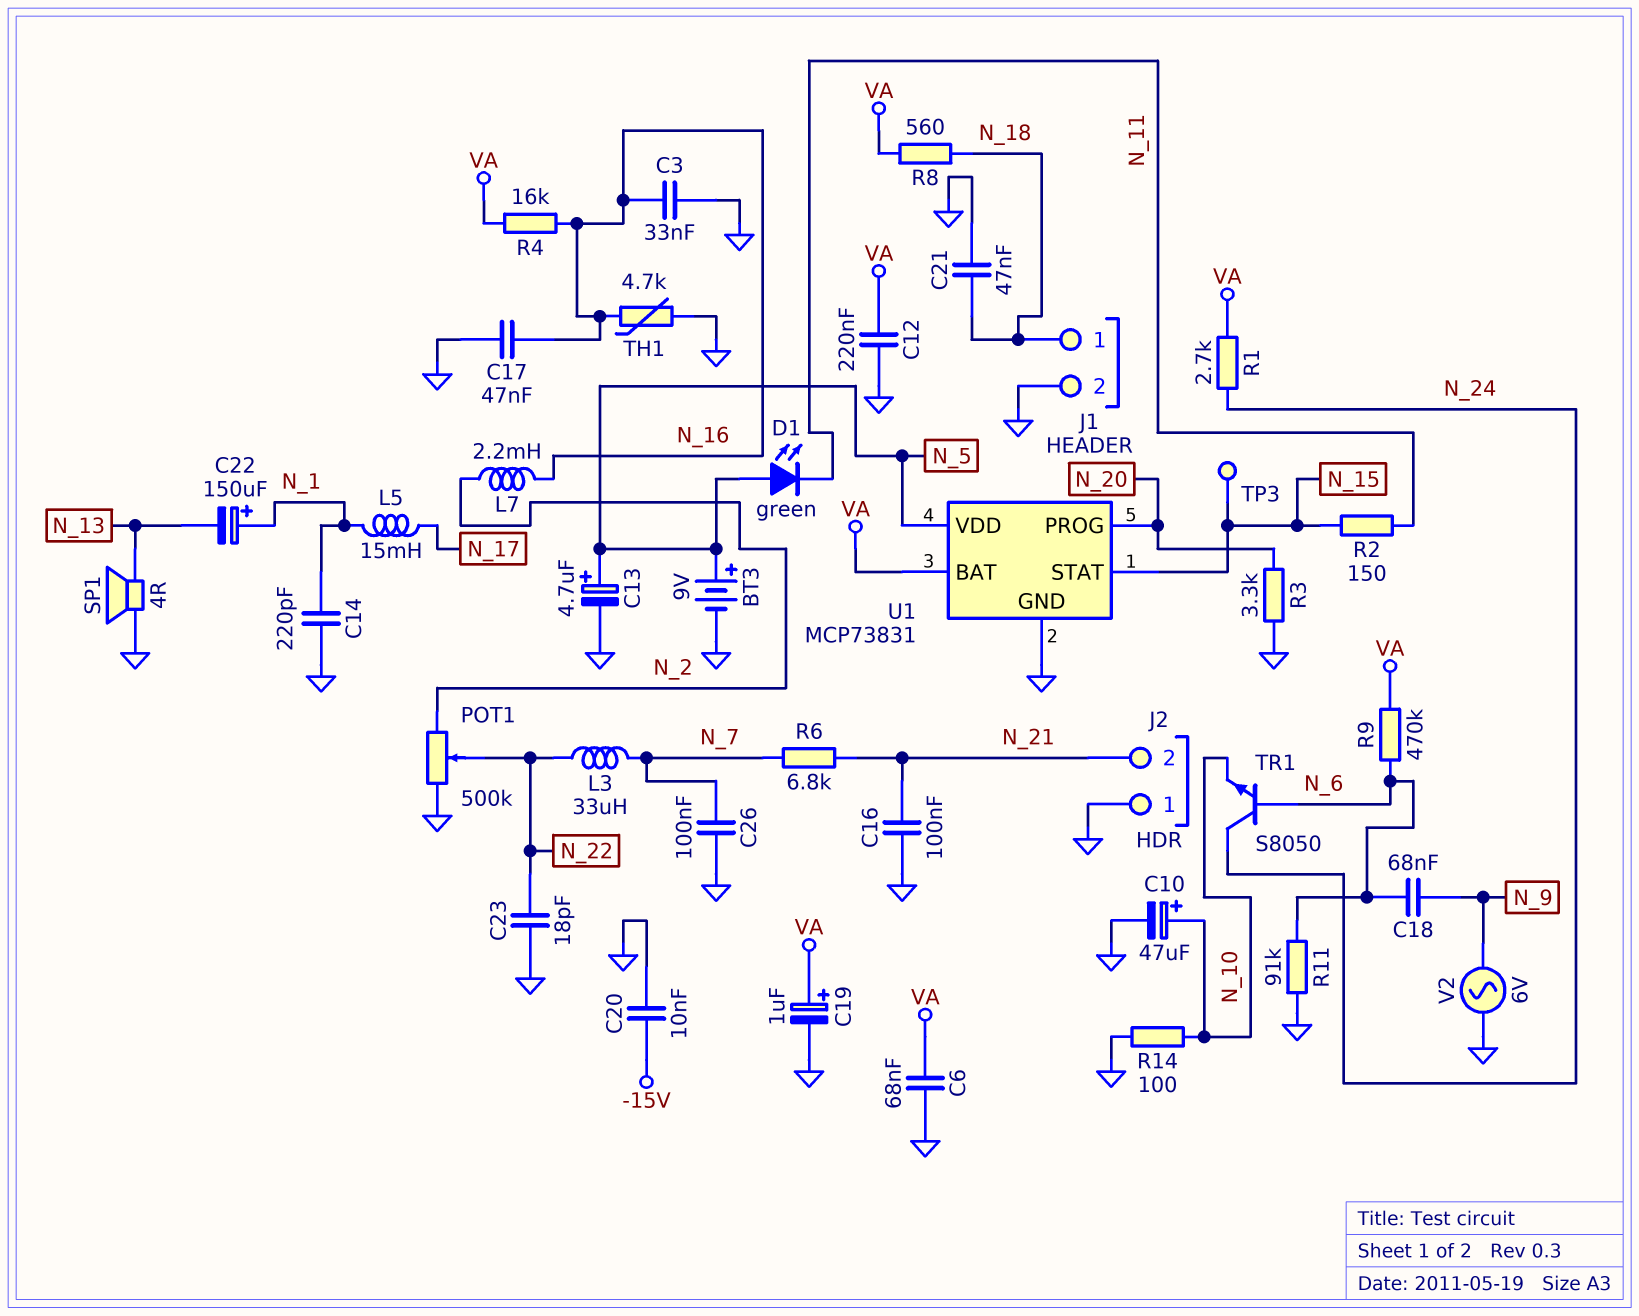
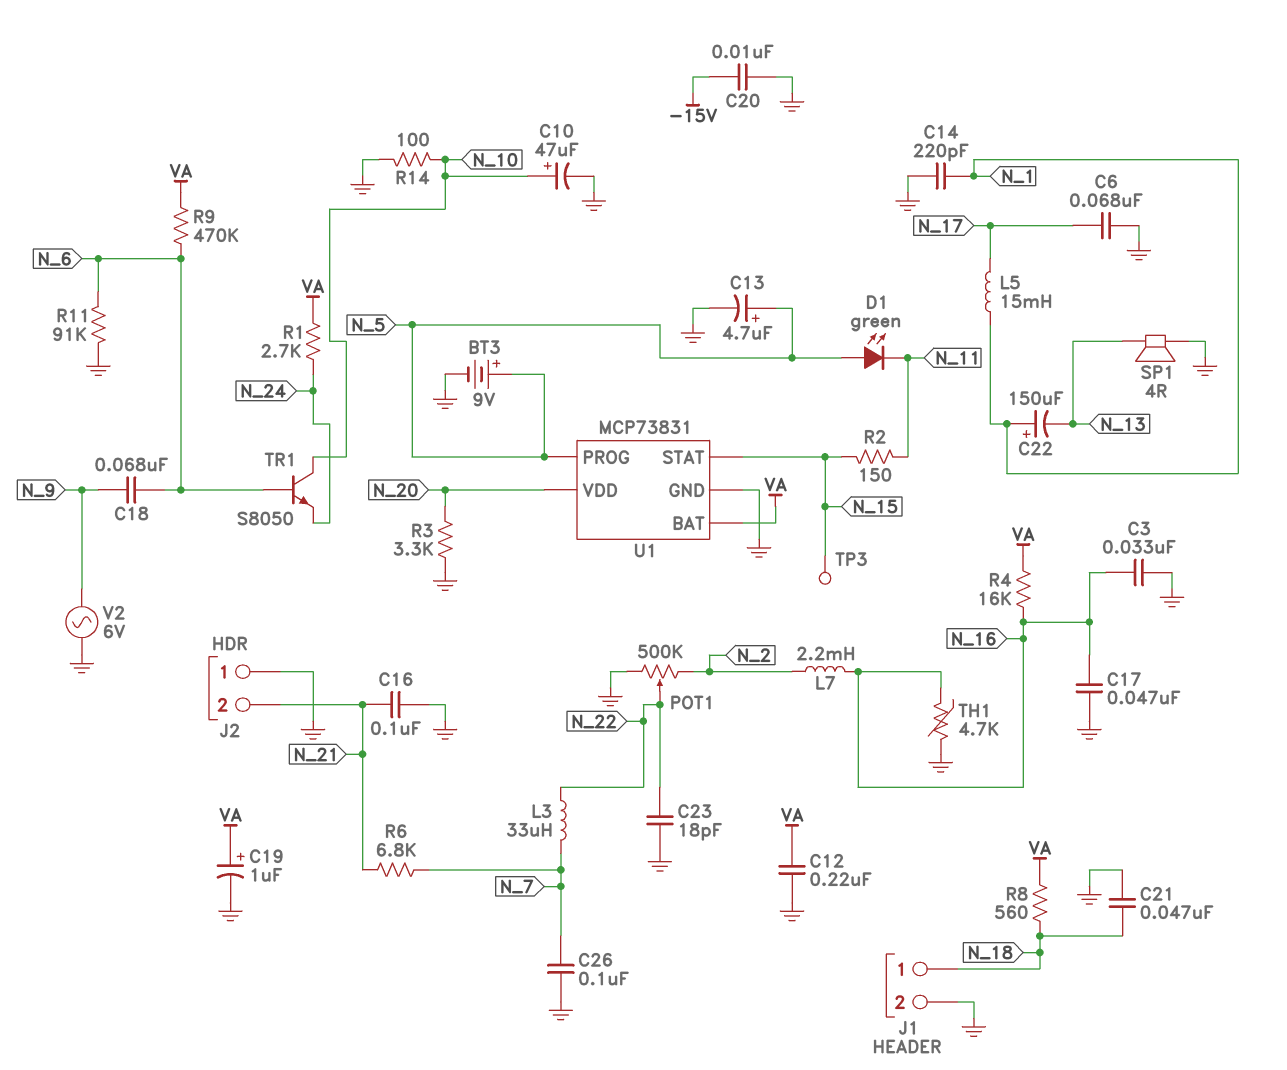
C6: 68nF (GND, VA) -> 68nF (GND, N_17)
TR1: NPN S8050 (B N_6, C N_24, E N_10) -> NPN S8050 (B N_6, C N_10, E N_24)
U1 pin PROG: N_20 -> N_5
U1 pin VDD: N_5 -> N_20

